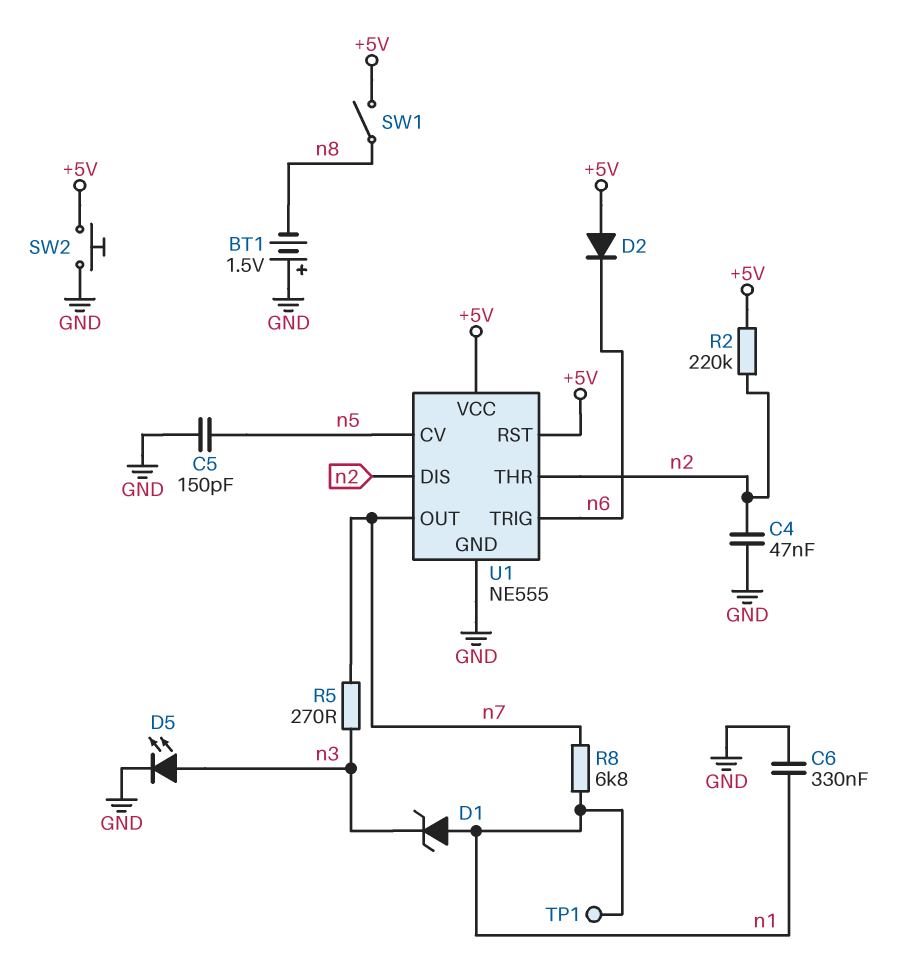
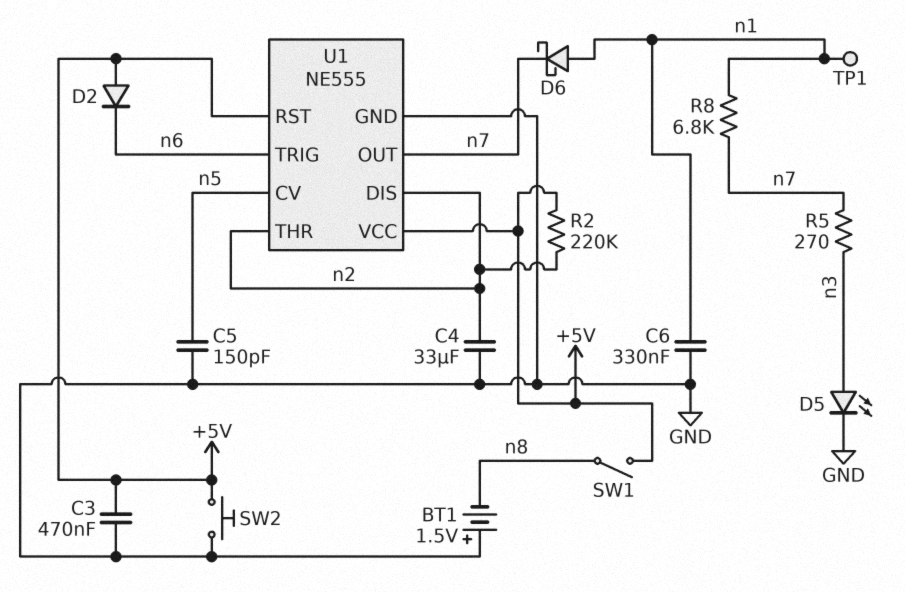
C3: none -> 470nF (+5V, GND)
C4: 47nF (GND, n2) -> 33uF (GND, n2)
D1: zener (A n1, K n3) -> none
D6: none -> schottky (A n1, K n7)

